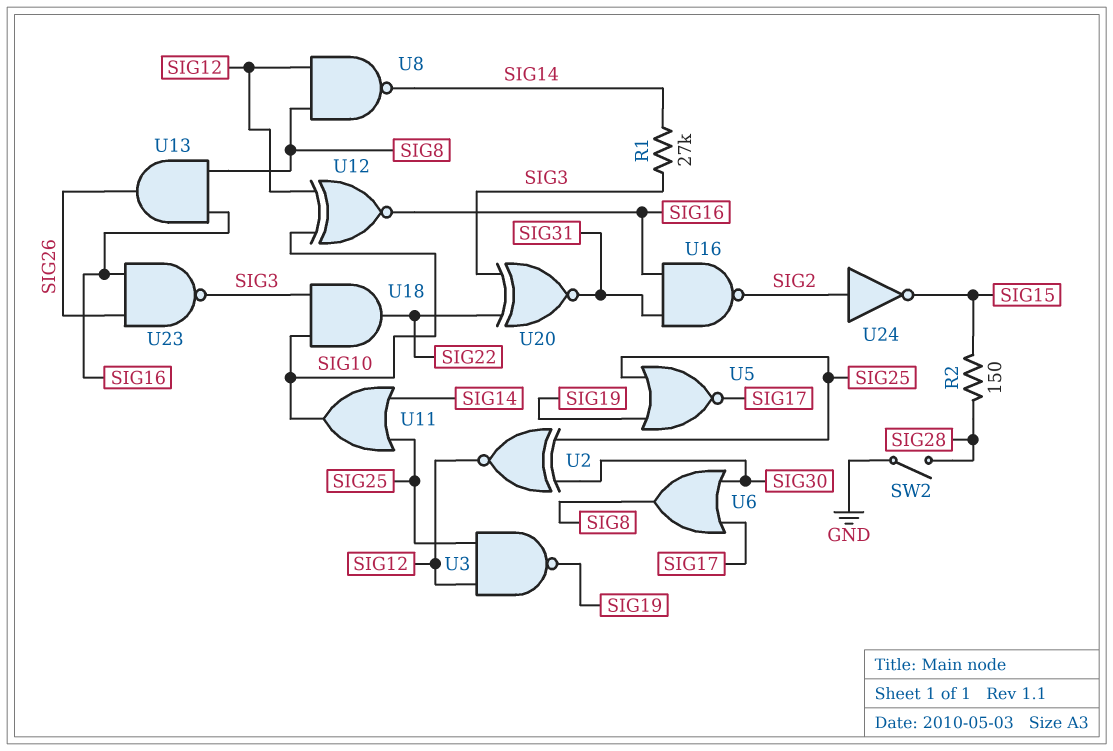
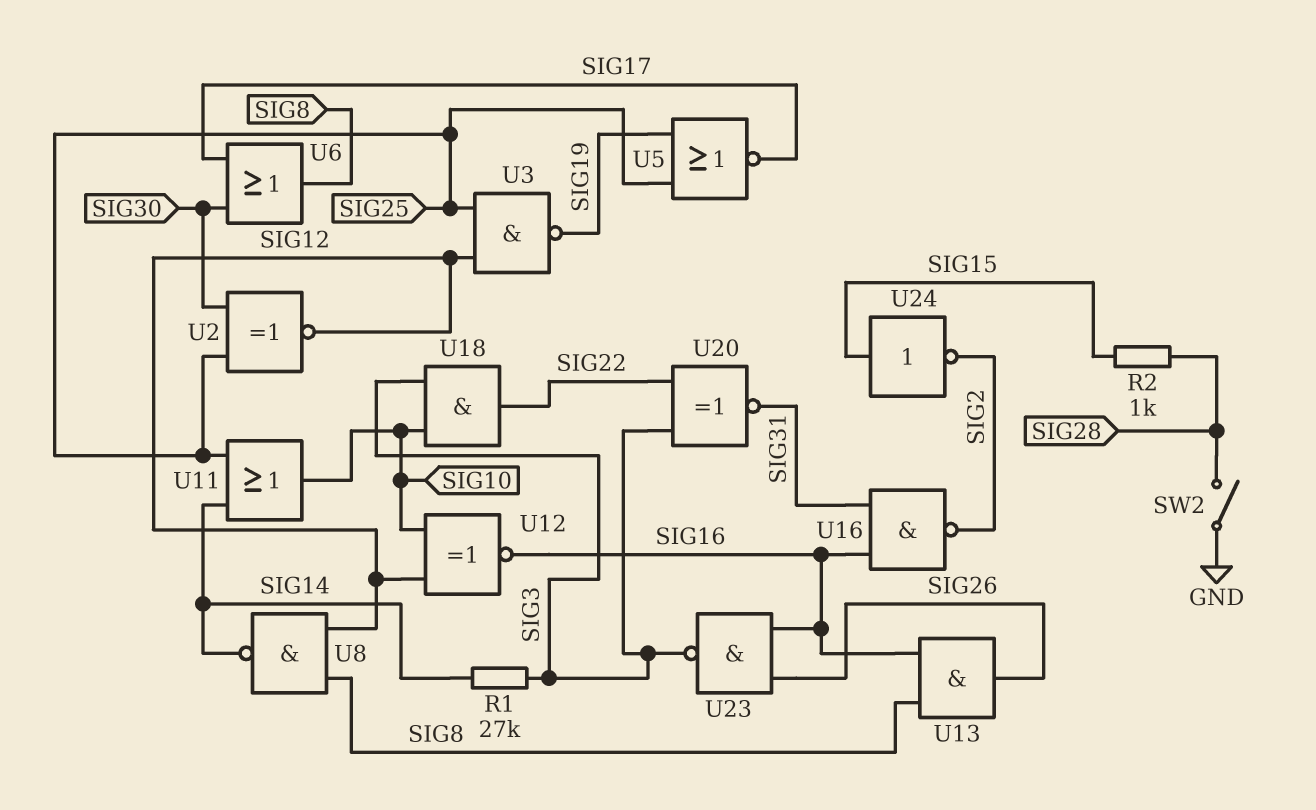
R2: 150 (SIG15, SIG28) -> 1k (SIG15, SIG28)
U24: NOT (in SIG2, out SIG15) -> NOT (in SIG15, out SIG2)

